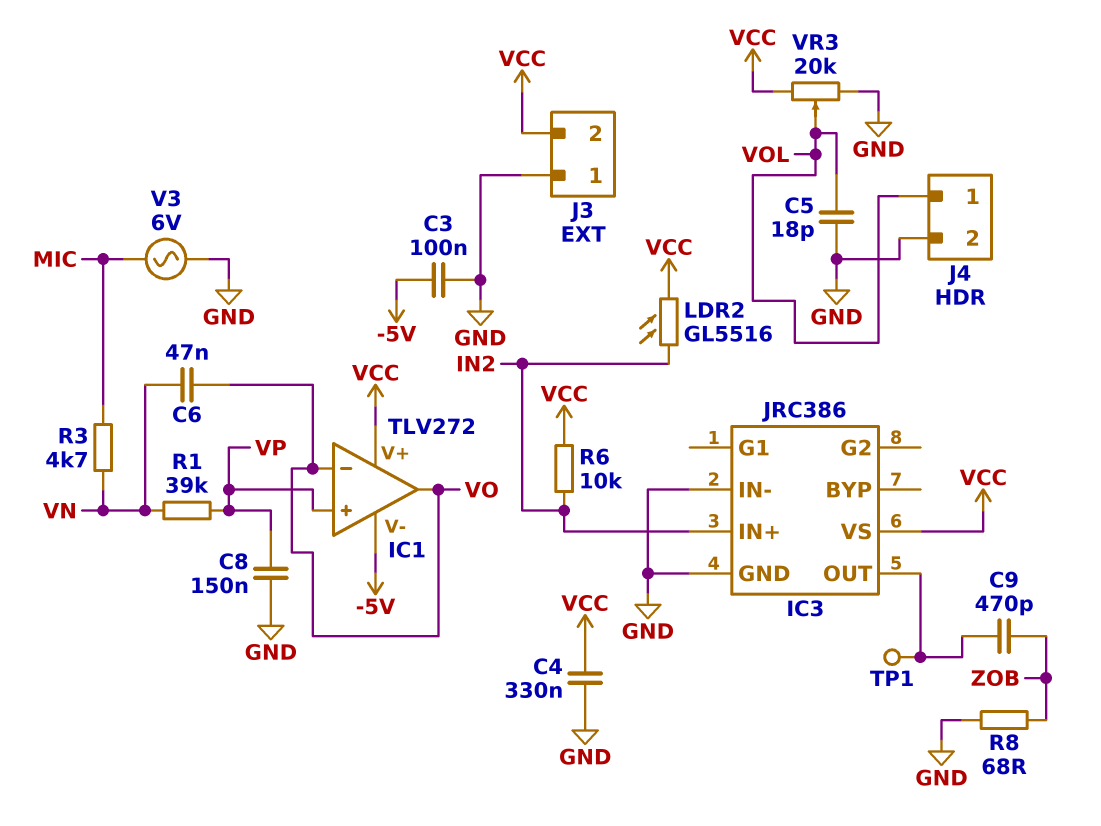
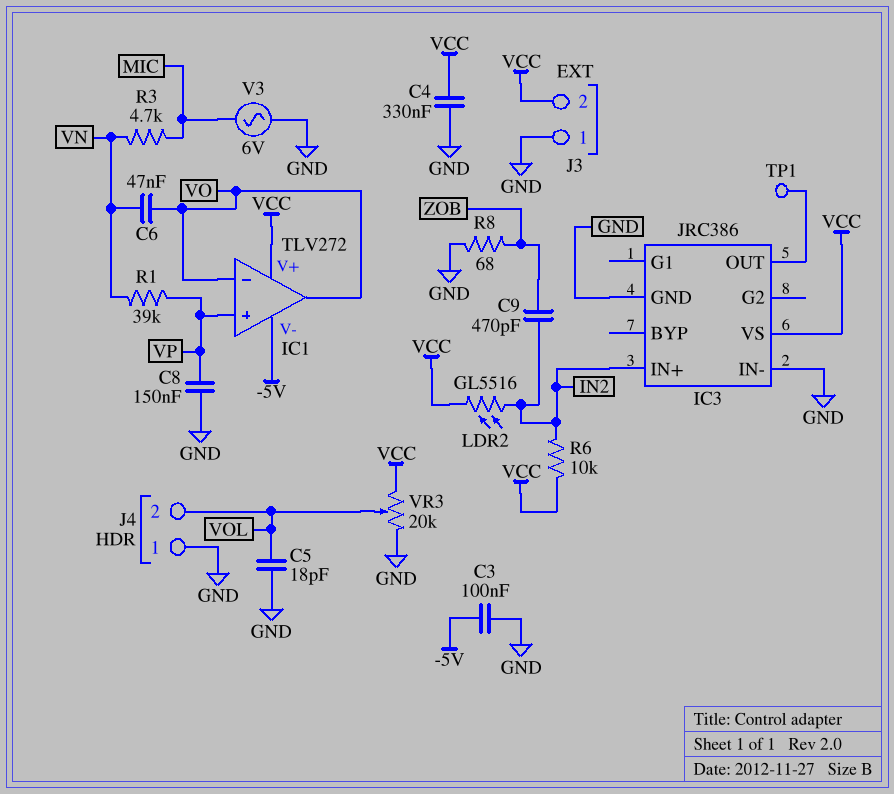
C9: 470pF (IC3/OUT, ZOB) -> 470pF (IN2, ZOB)
J4 pin 1: VOL -> GND
J4 pin 2: GND -> VOL

